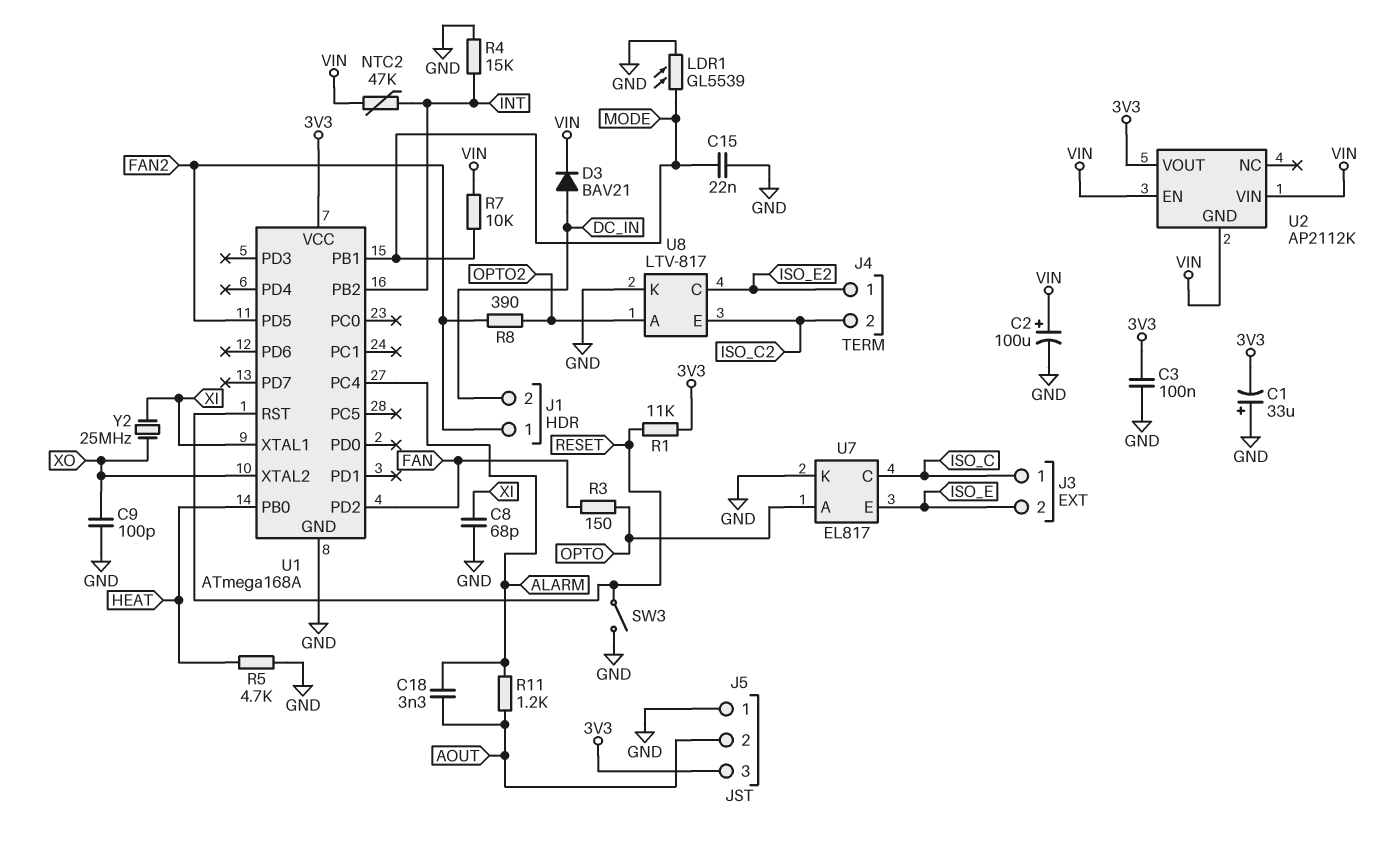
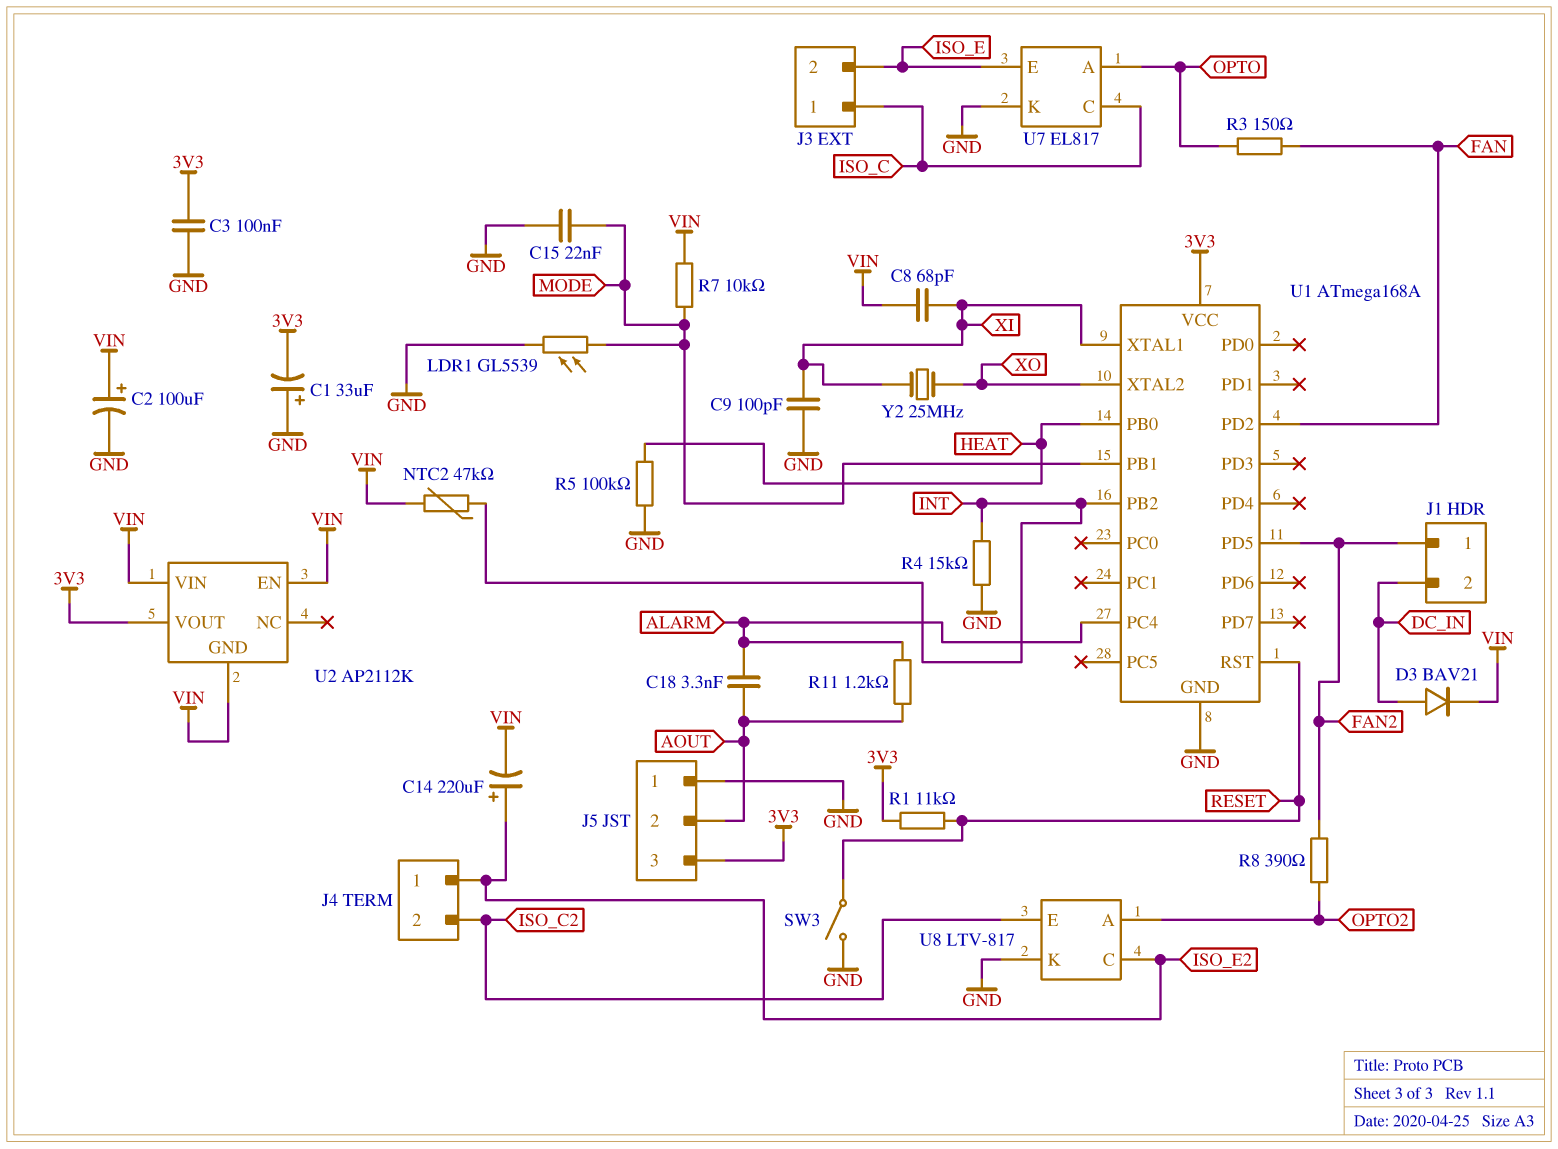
C8: 68pF (GND, XI) -> 68pF (VIN, XI)
C9: 100pF (GND, XO) -> 100pF (GND, XI)
C14: none -> 220uF (plus ISO_E2, minus VIN)
R5: 4.7k (GND, HEAT) -> 100k (GND, HEAT)

